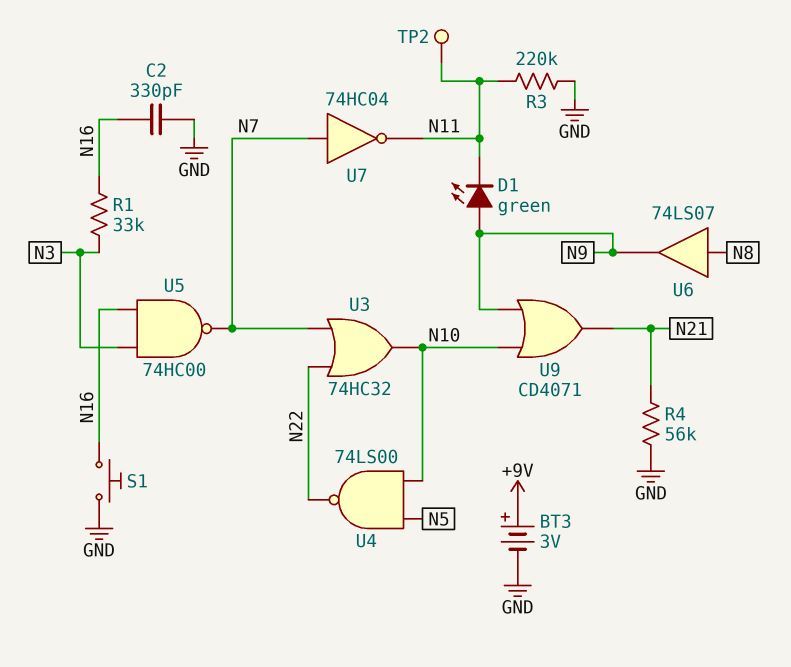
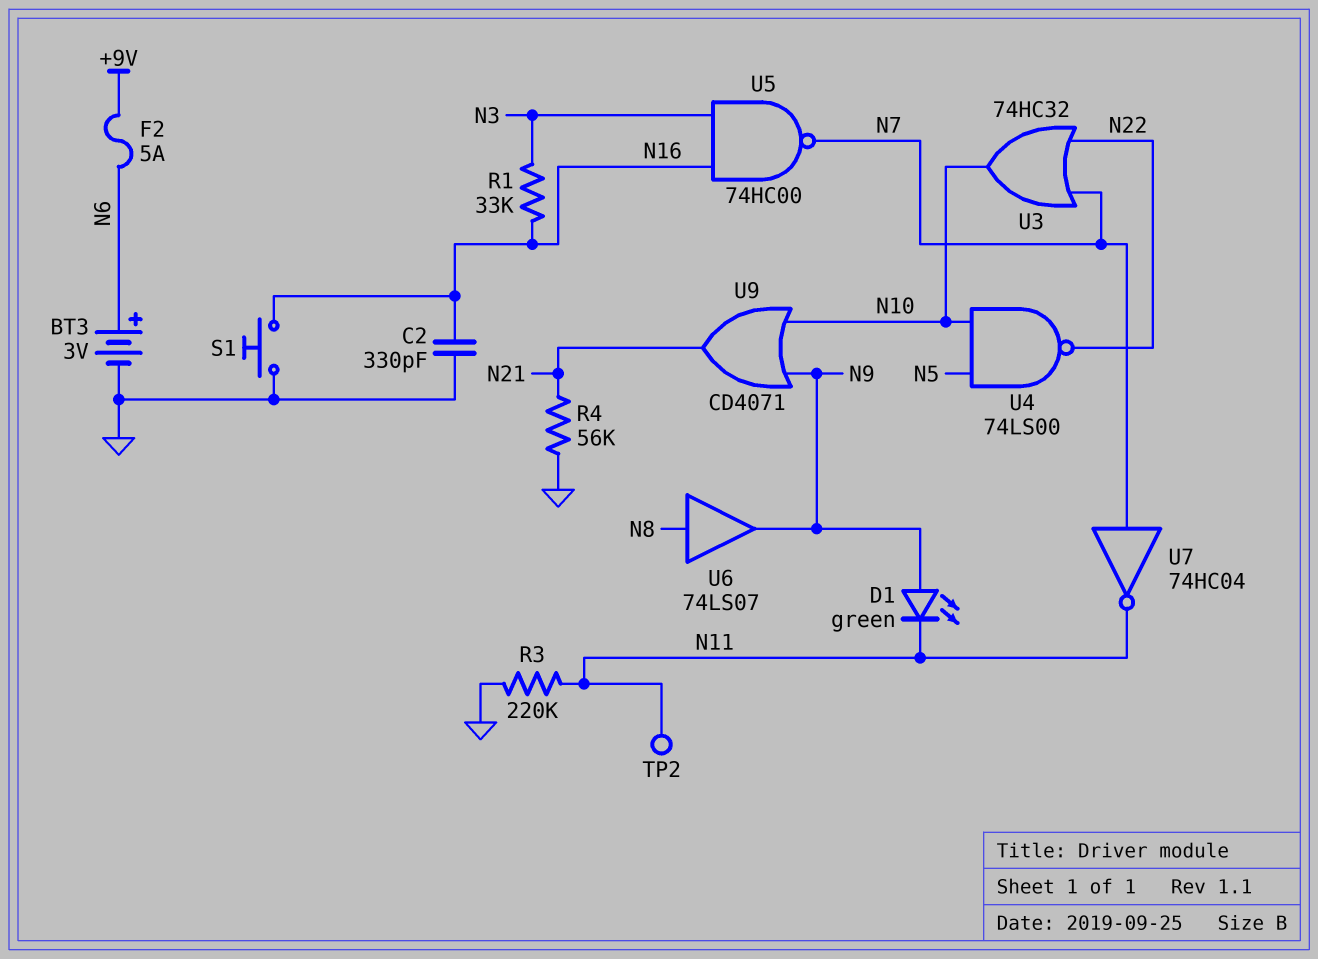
BT3: 3V (plus +9V, minus GND) -> 3V (plus N6, minus GND)
F2: none -> 5A (+9V, N6)

